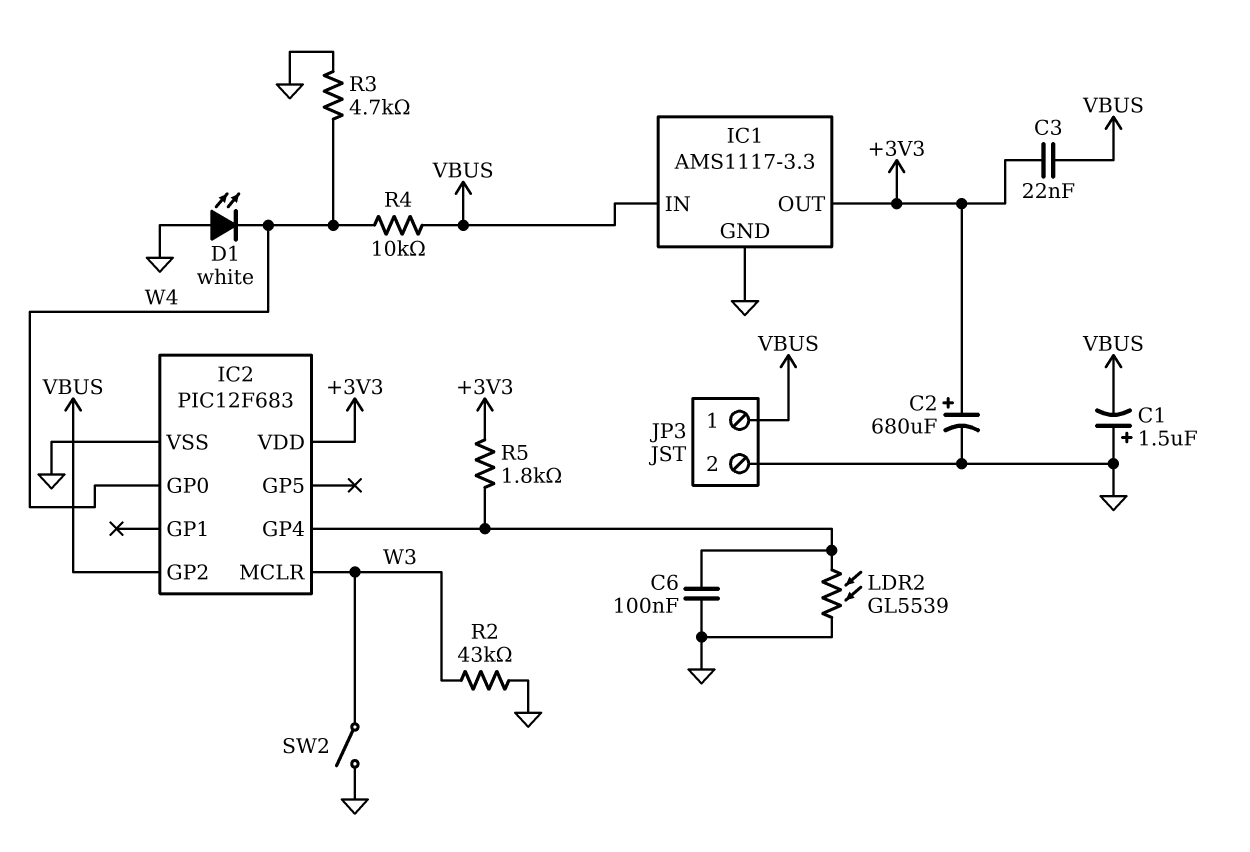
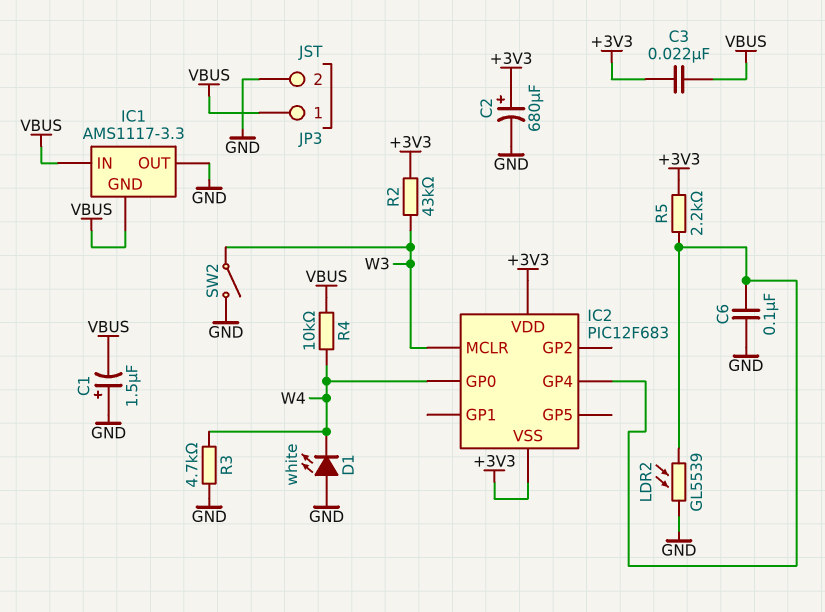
IC1 pin GND: GND -> VBUS
IC1 pin OUT: +3V3 -> GND
IC2 pin GP2: VBUS -> none
IC2 pin VSS: GND -> +3V3
R2: 43k (GND, W3) -> 43k (+3V3, W3)
R5: 1.8k (+3V3, IC2/GP4) -> 2.2k (+3V3, IC2/GP4)

